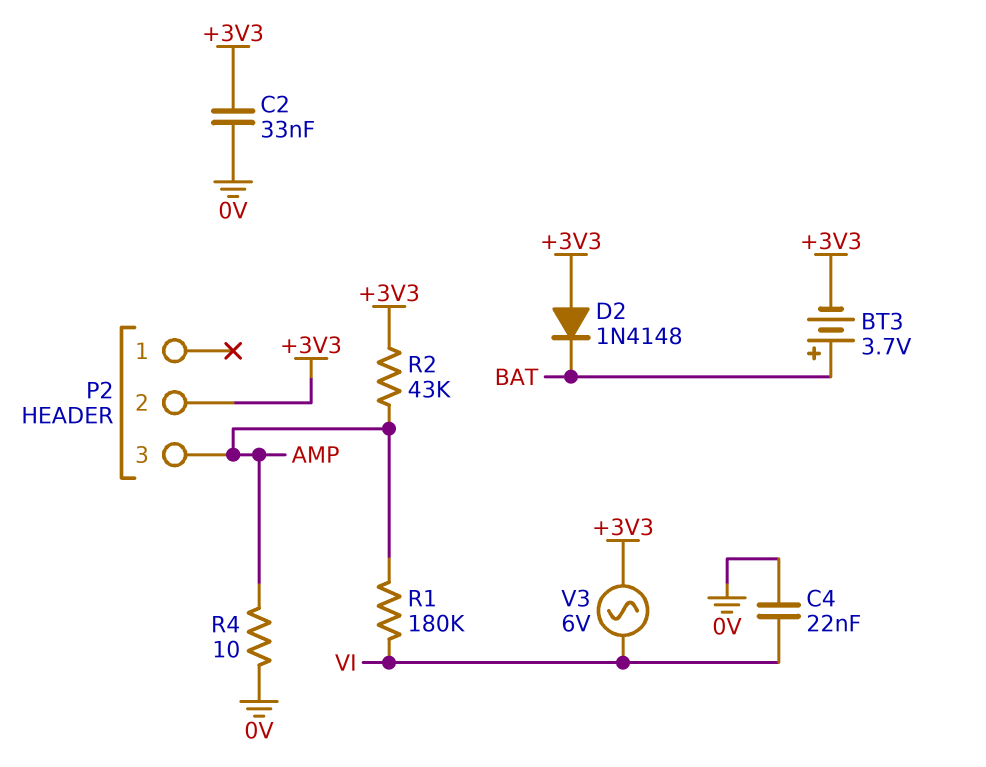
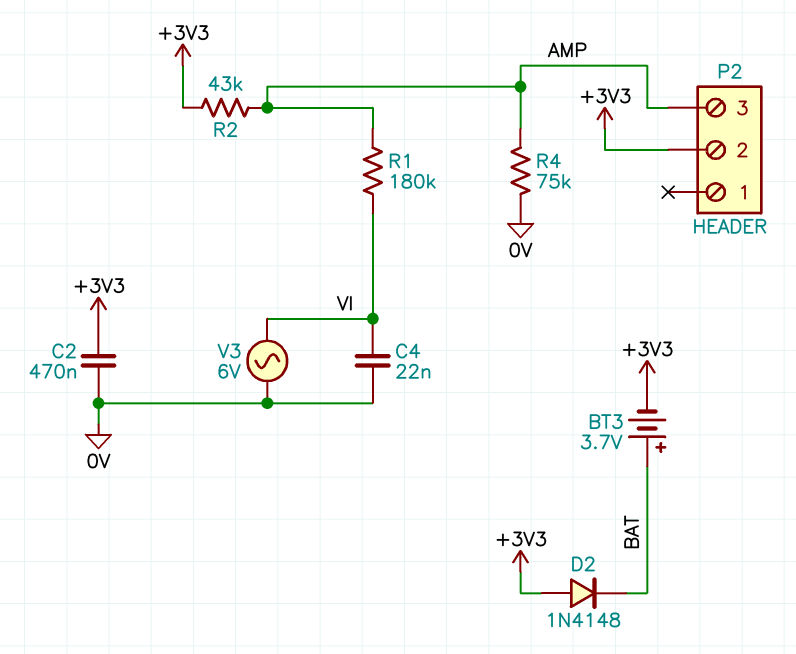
C2: 33nF (+3V3, 0V) -> 470nF (+3V3, 0V)
R4: 10 (0V, AMP) -> 75k (0V, AMP)
V3: AC 6V (+3V3, VI) -> AC 6V (0V, VI)

